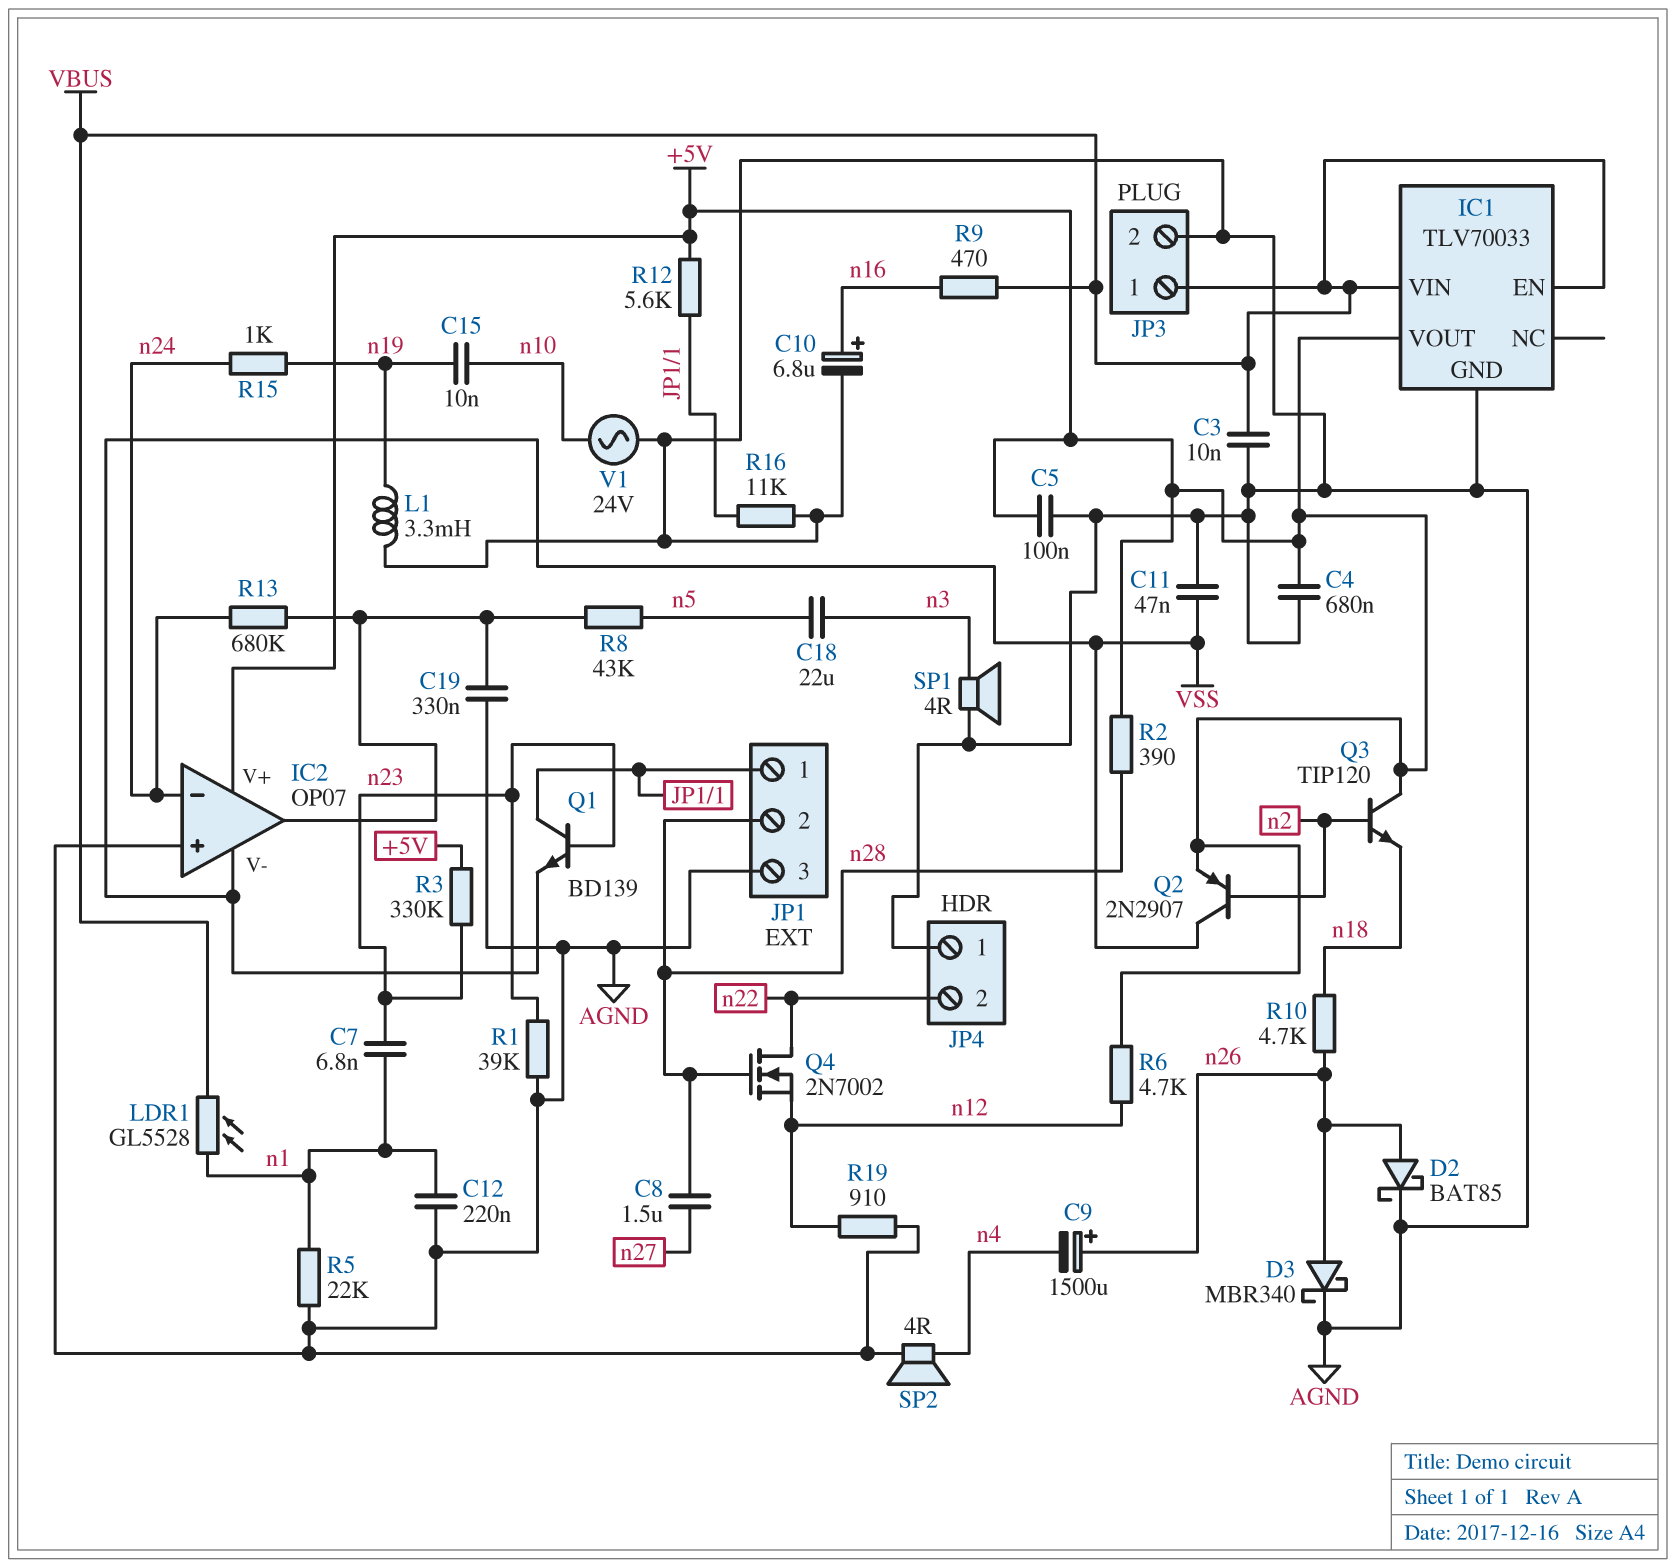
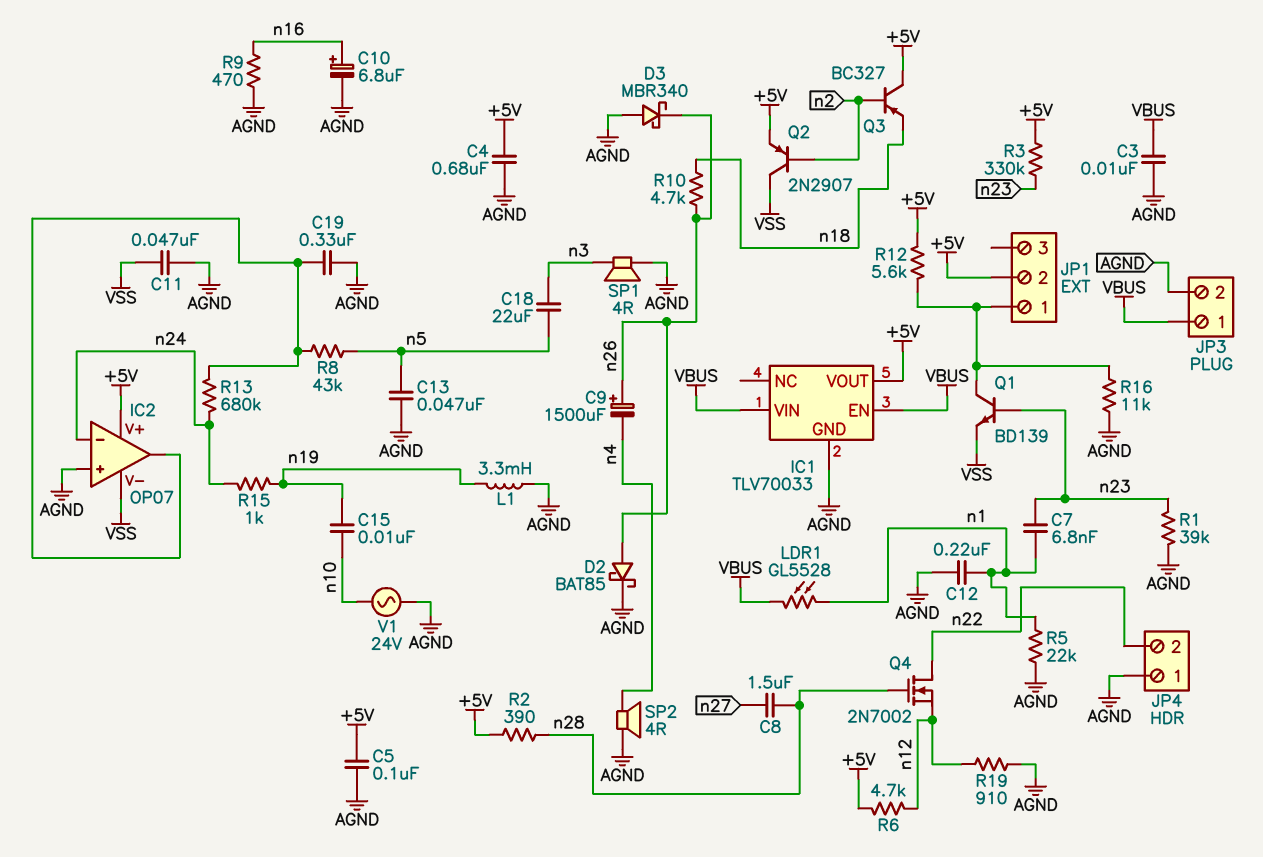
C13: none -> 47nF (AGND, n5)
D3: schottky MBR340 (A n26, K AGND) -> schottky MBR340 (A AGND, K n26)
JP1 pin 2: n28 -> +5V
JP1 pin 3: AGND -> none
Q3: NPN TIP120 (B n2, C +5V, E n18) -> PNP BC327 (B n2, C +5V, E n18)
R9: 470 (VBUS, n16) -> 470 (AGND, n16)

